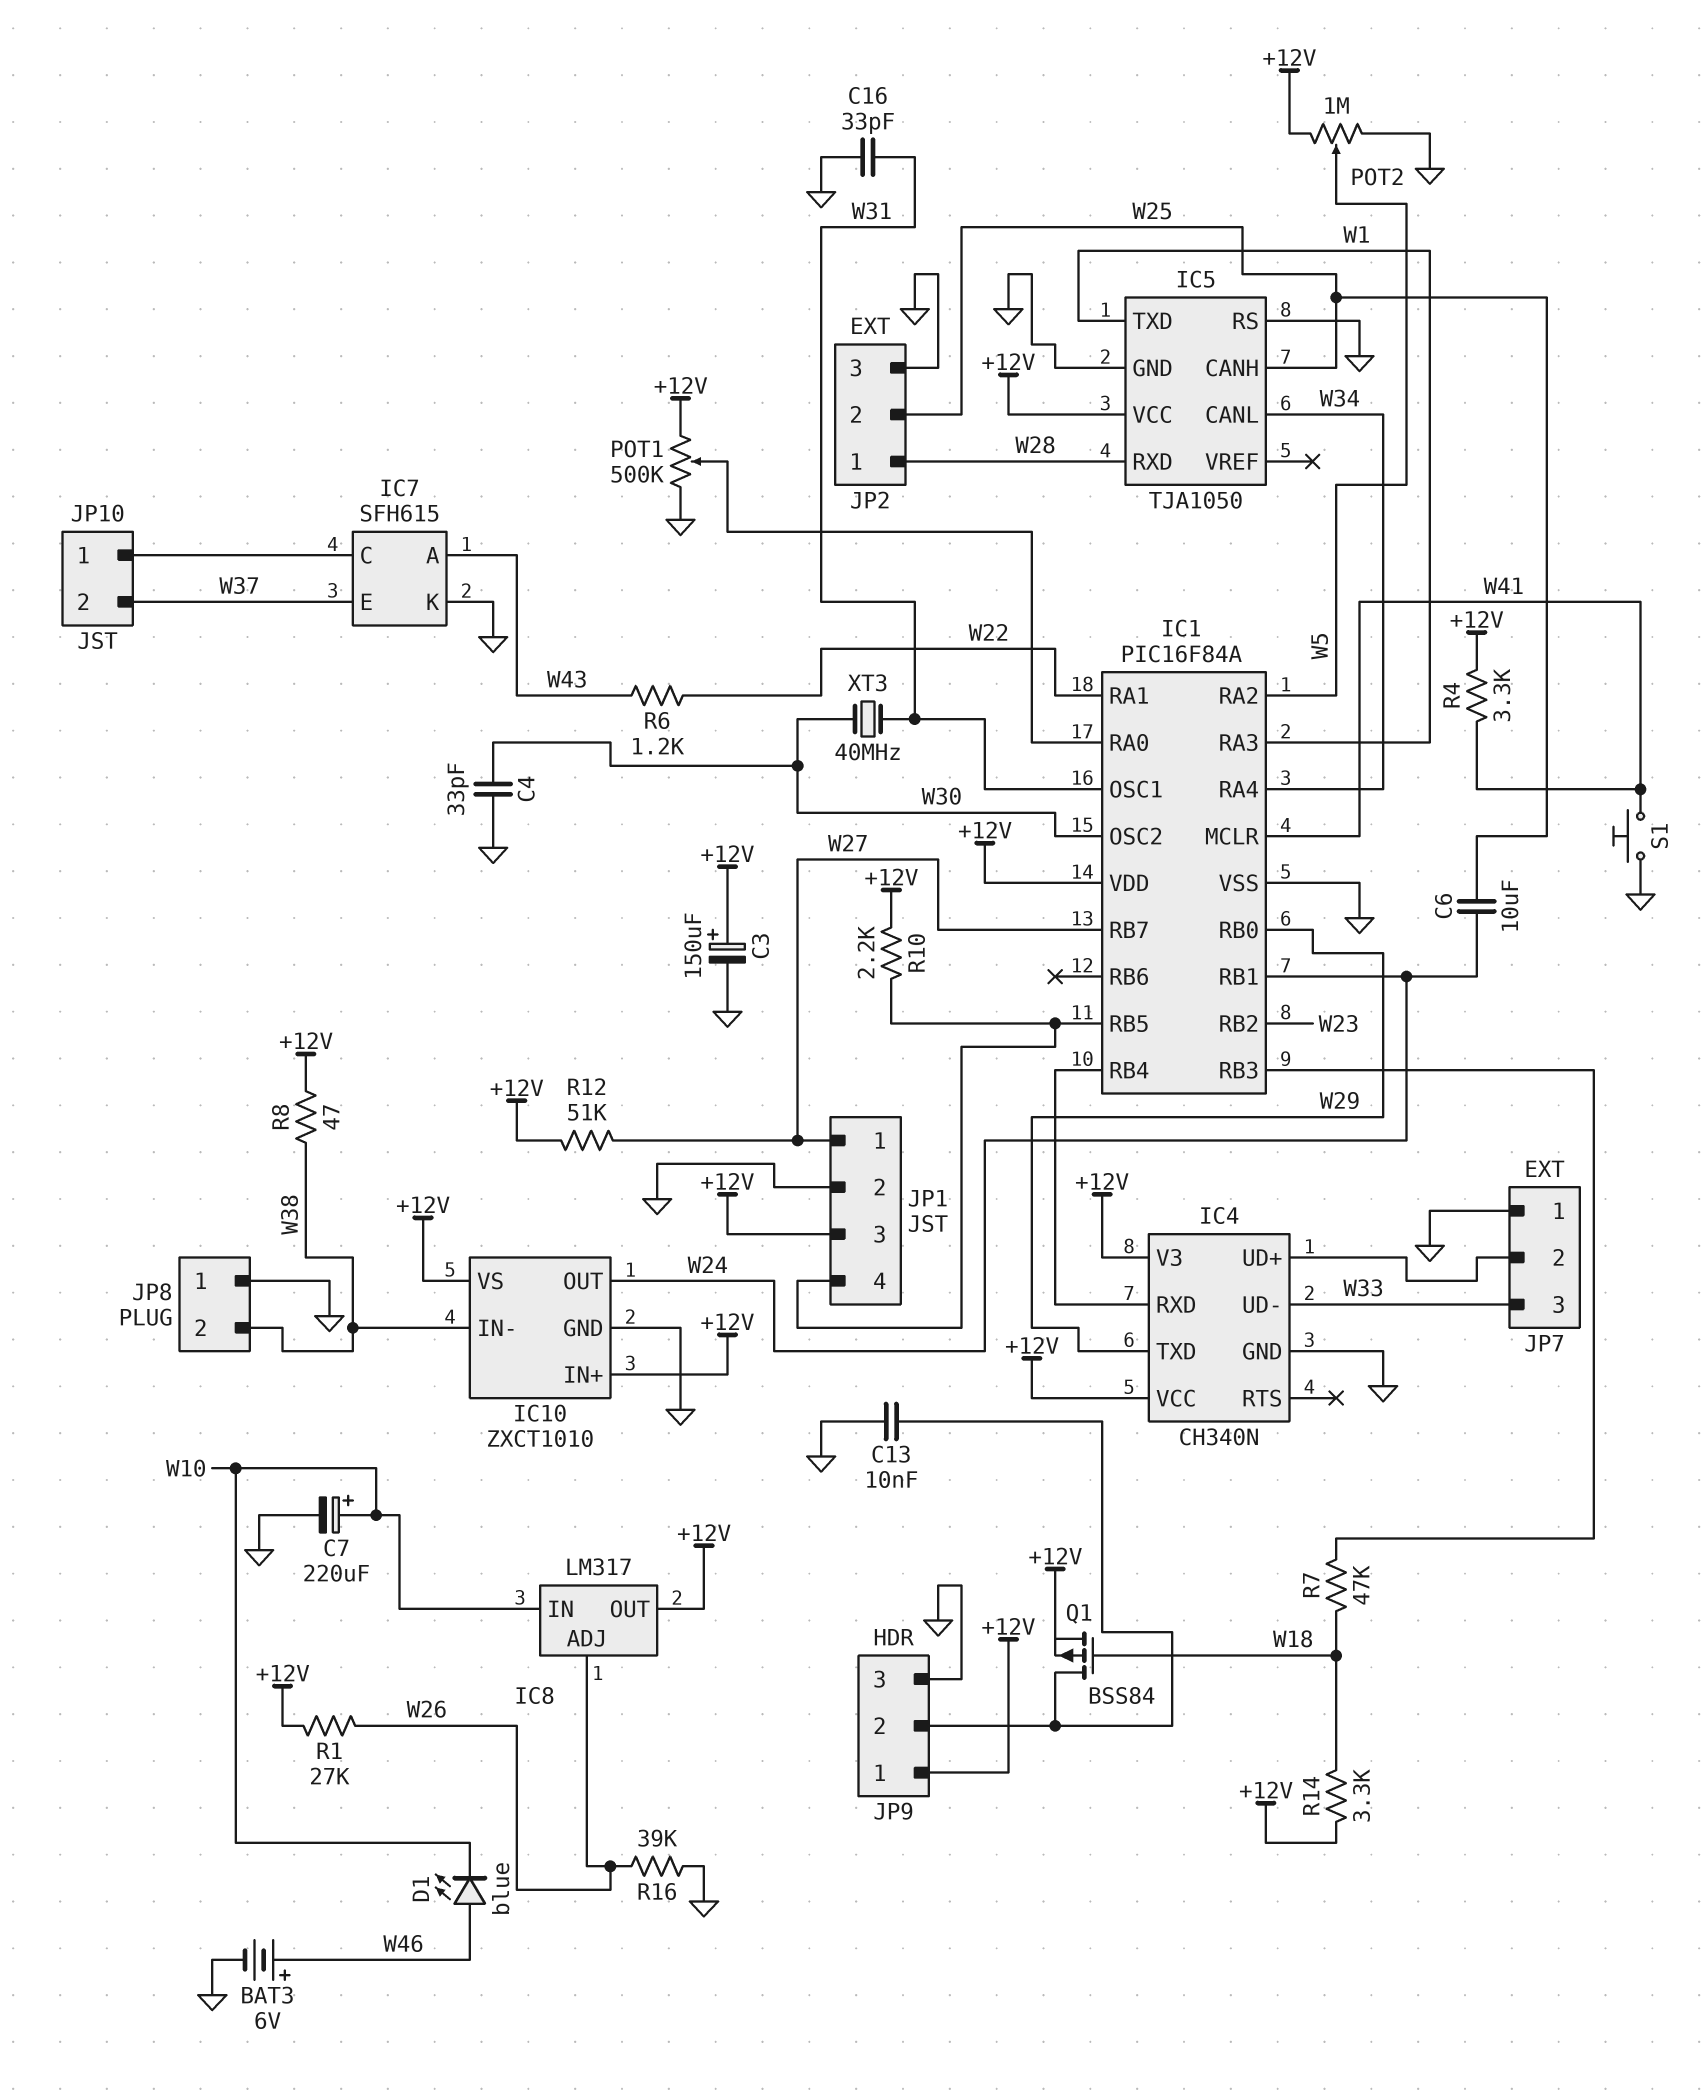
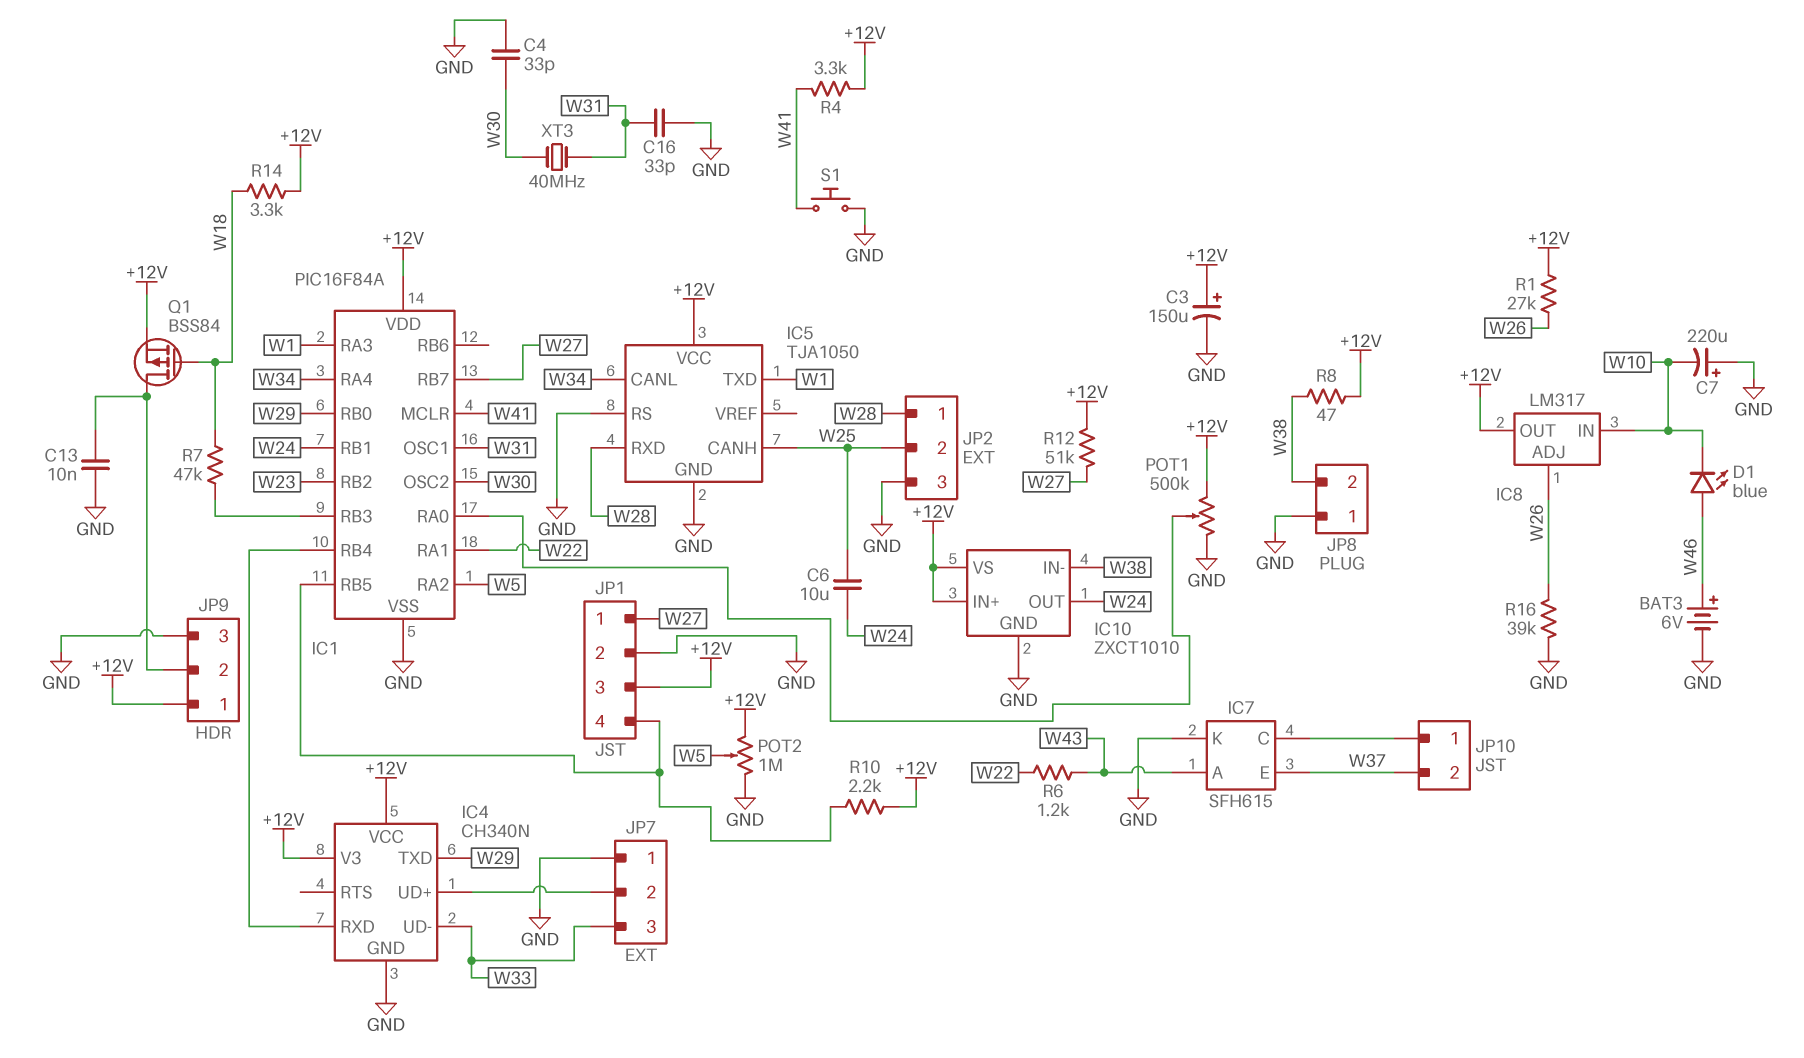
C7: 220uF (plus W10, minus GND) -> 220uF (plus GND, minus W10)

